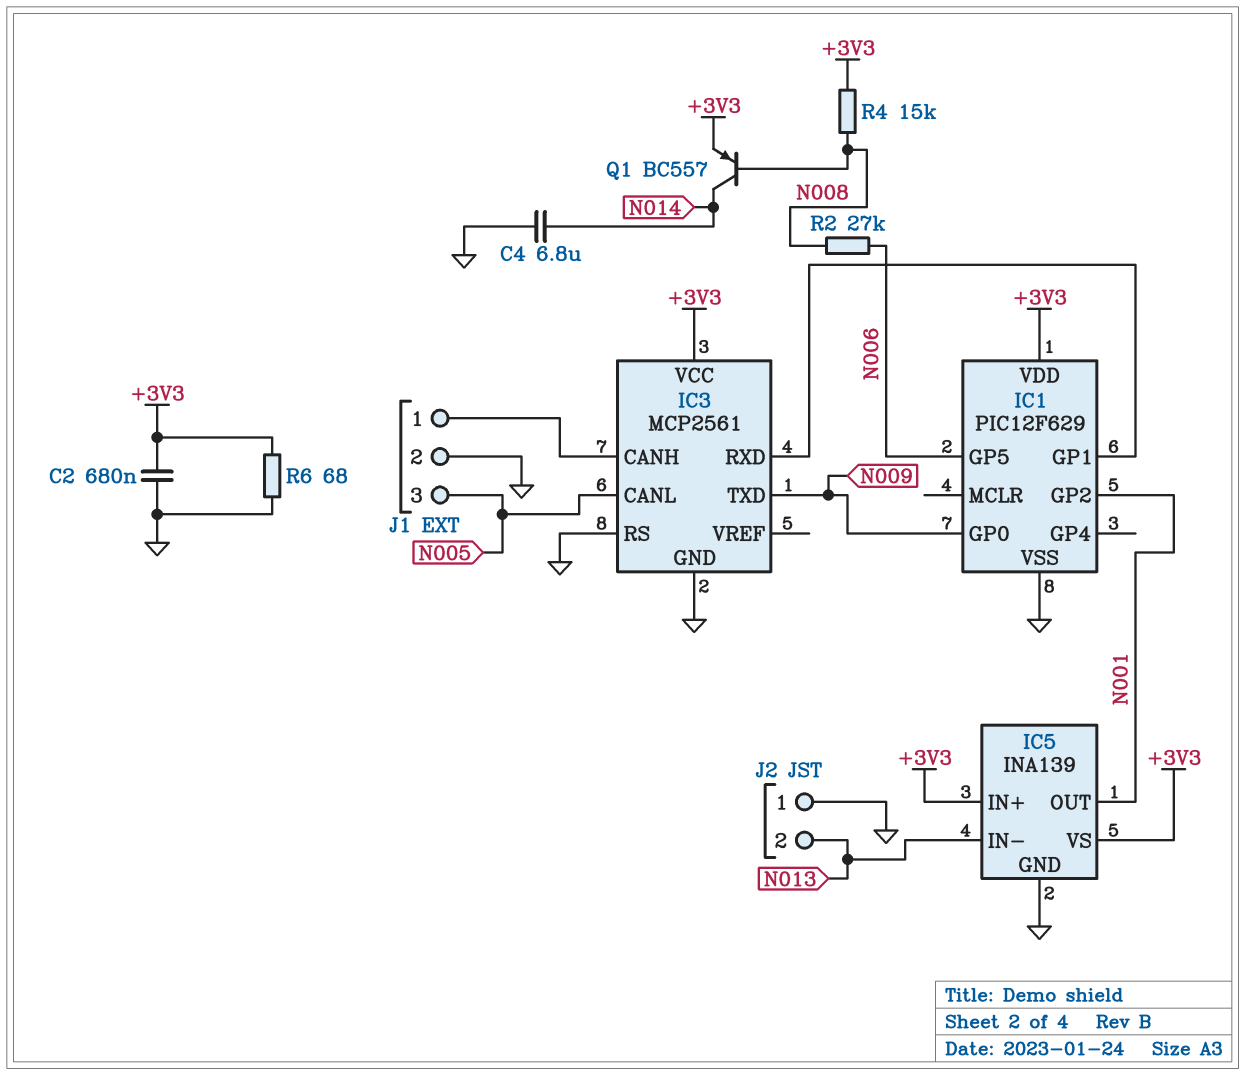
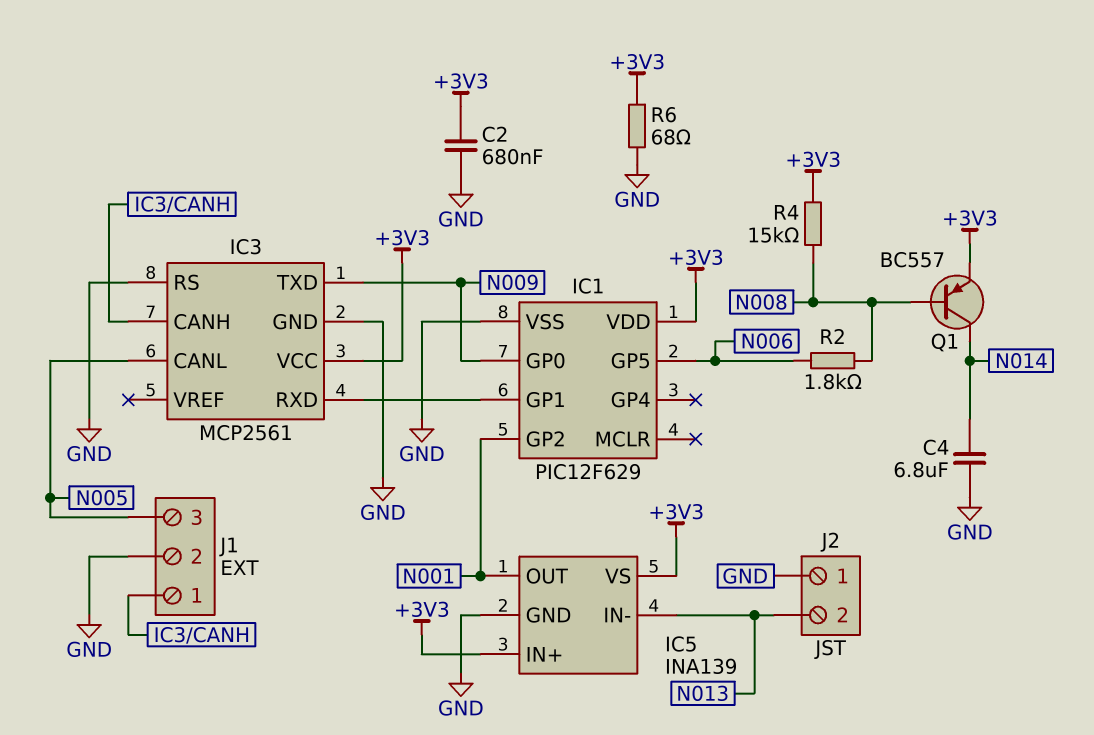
R2: 27k (N006, N008) -> 1.8k (N006, N008)

